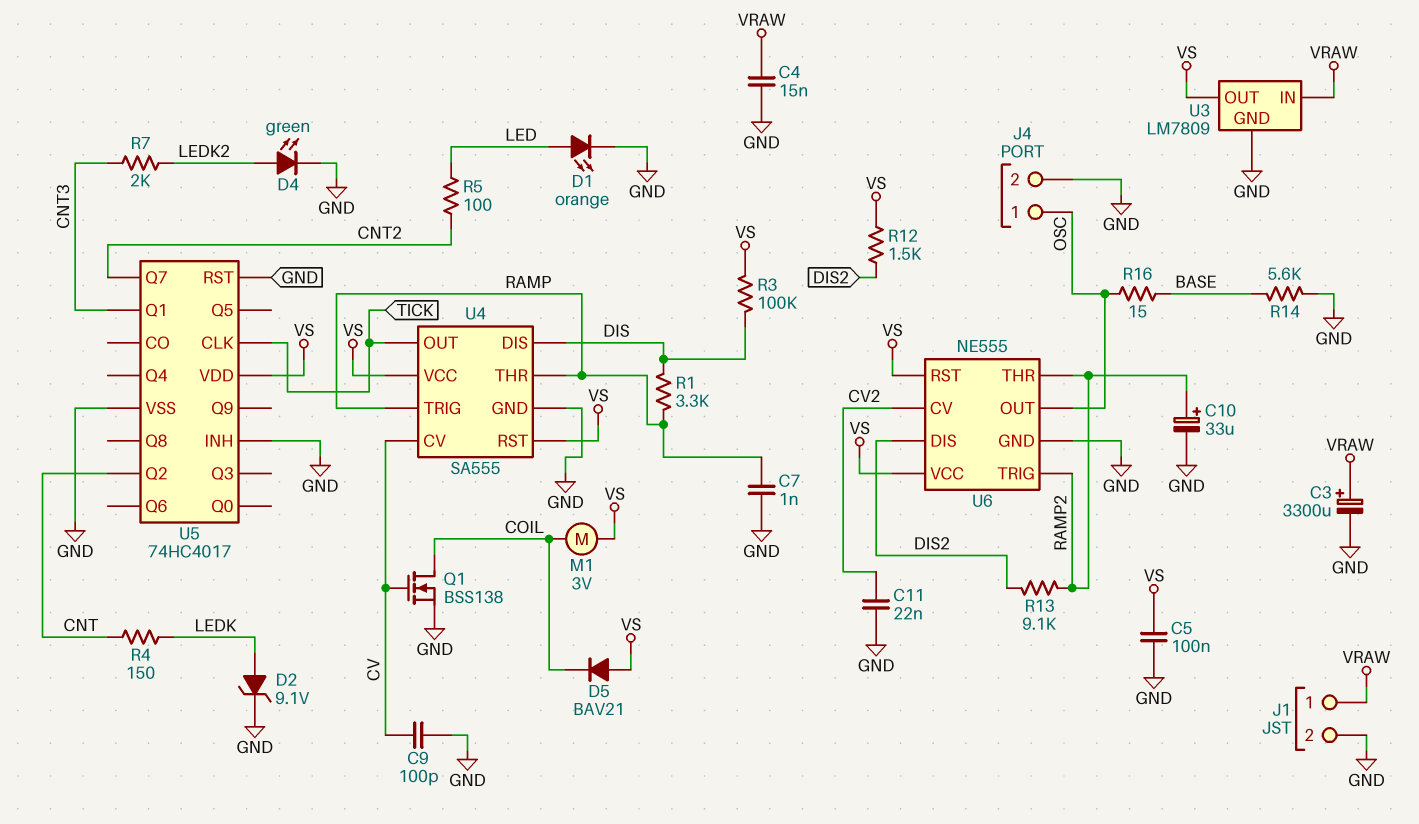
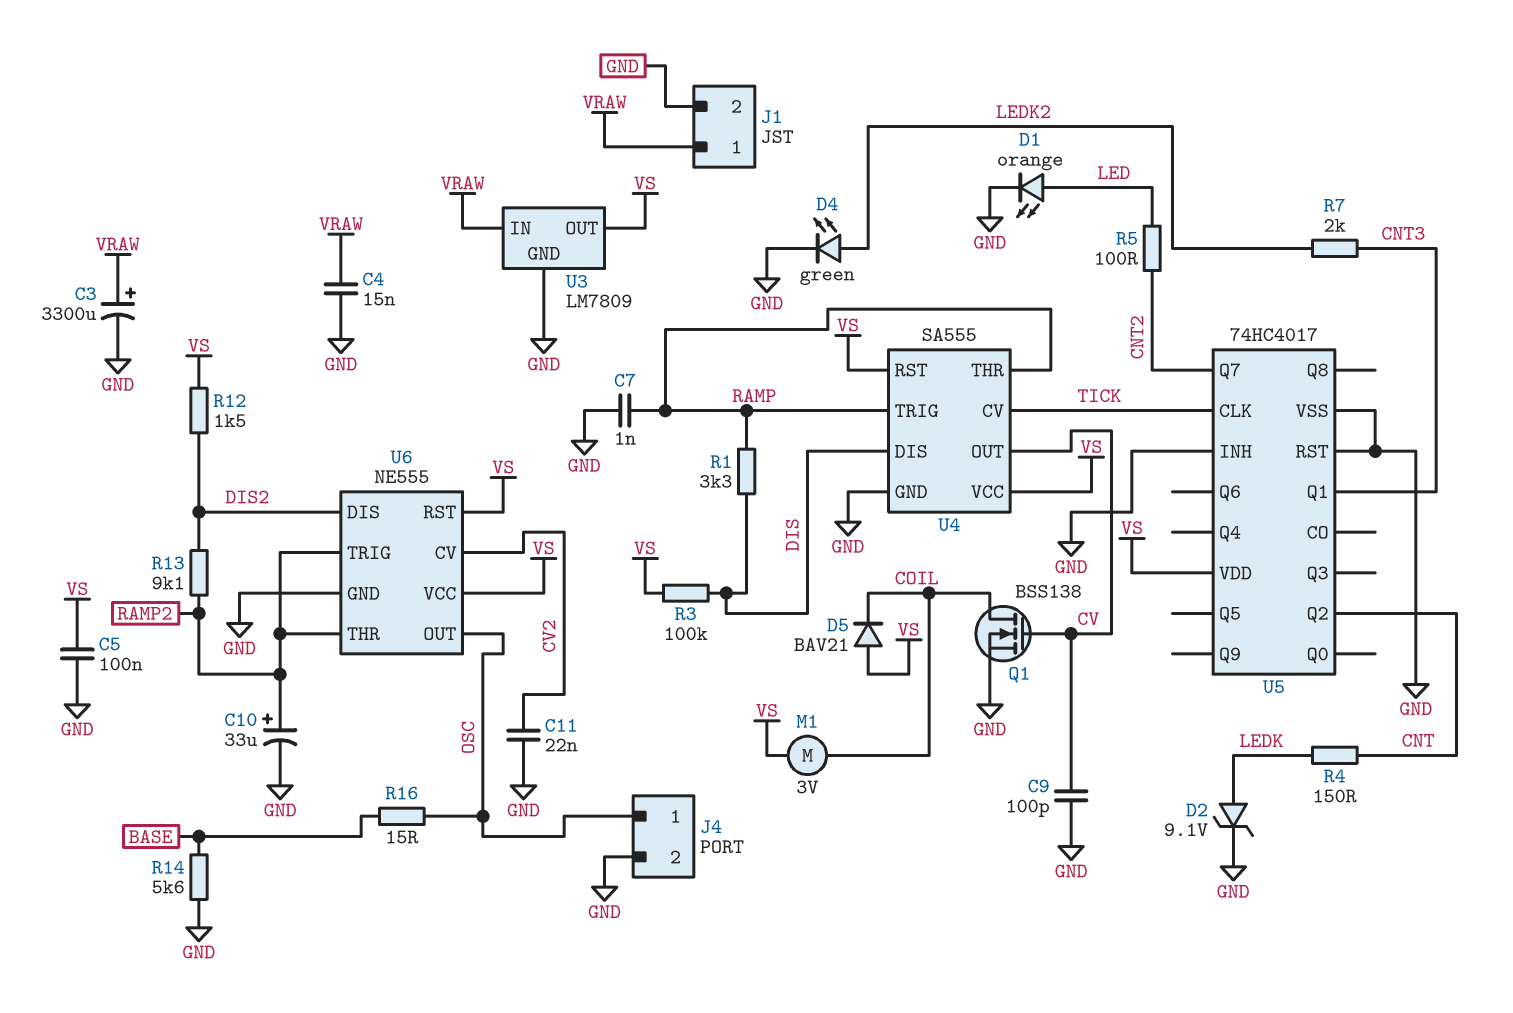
U4 pin CV: CV -> TICK
U4 pin OUT: TICK -> CV

